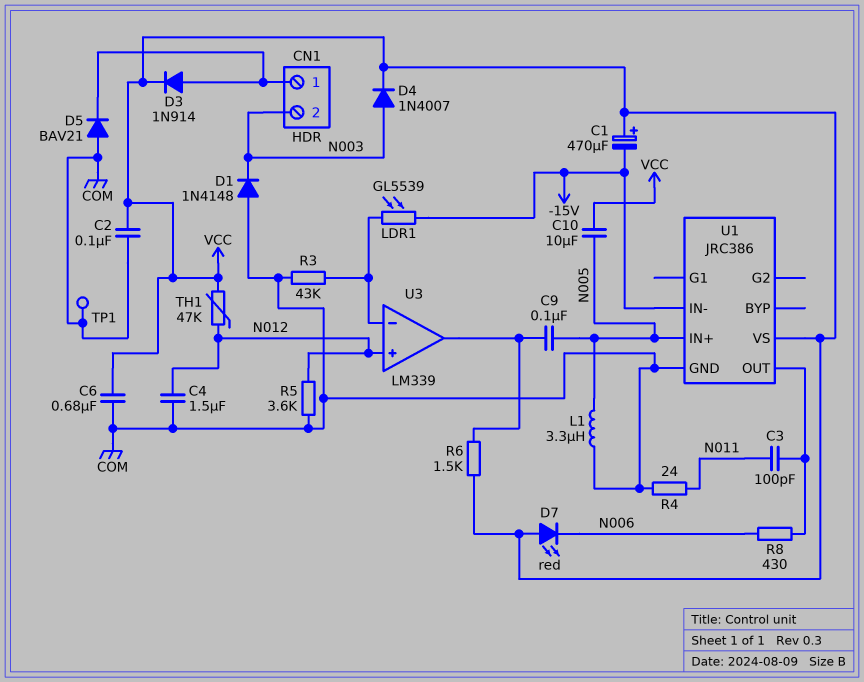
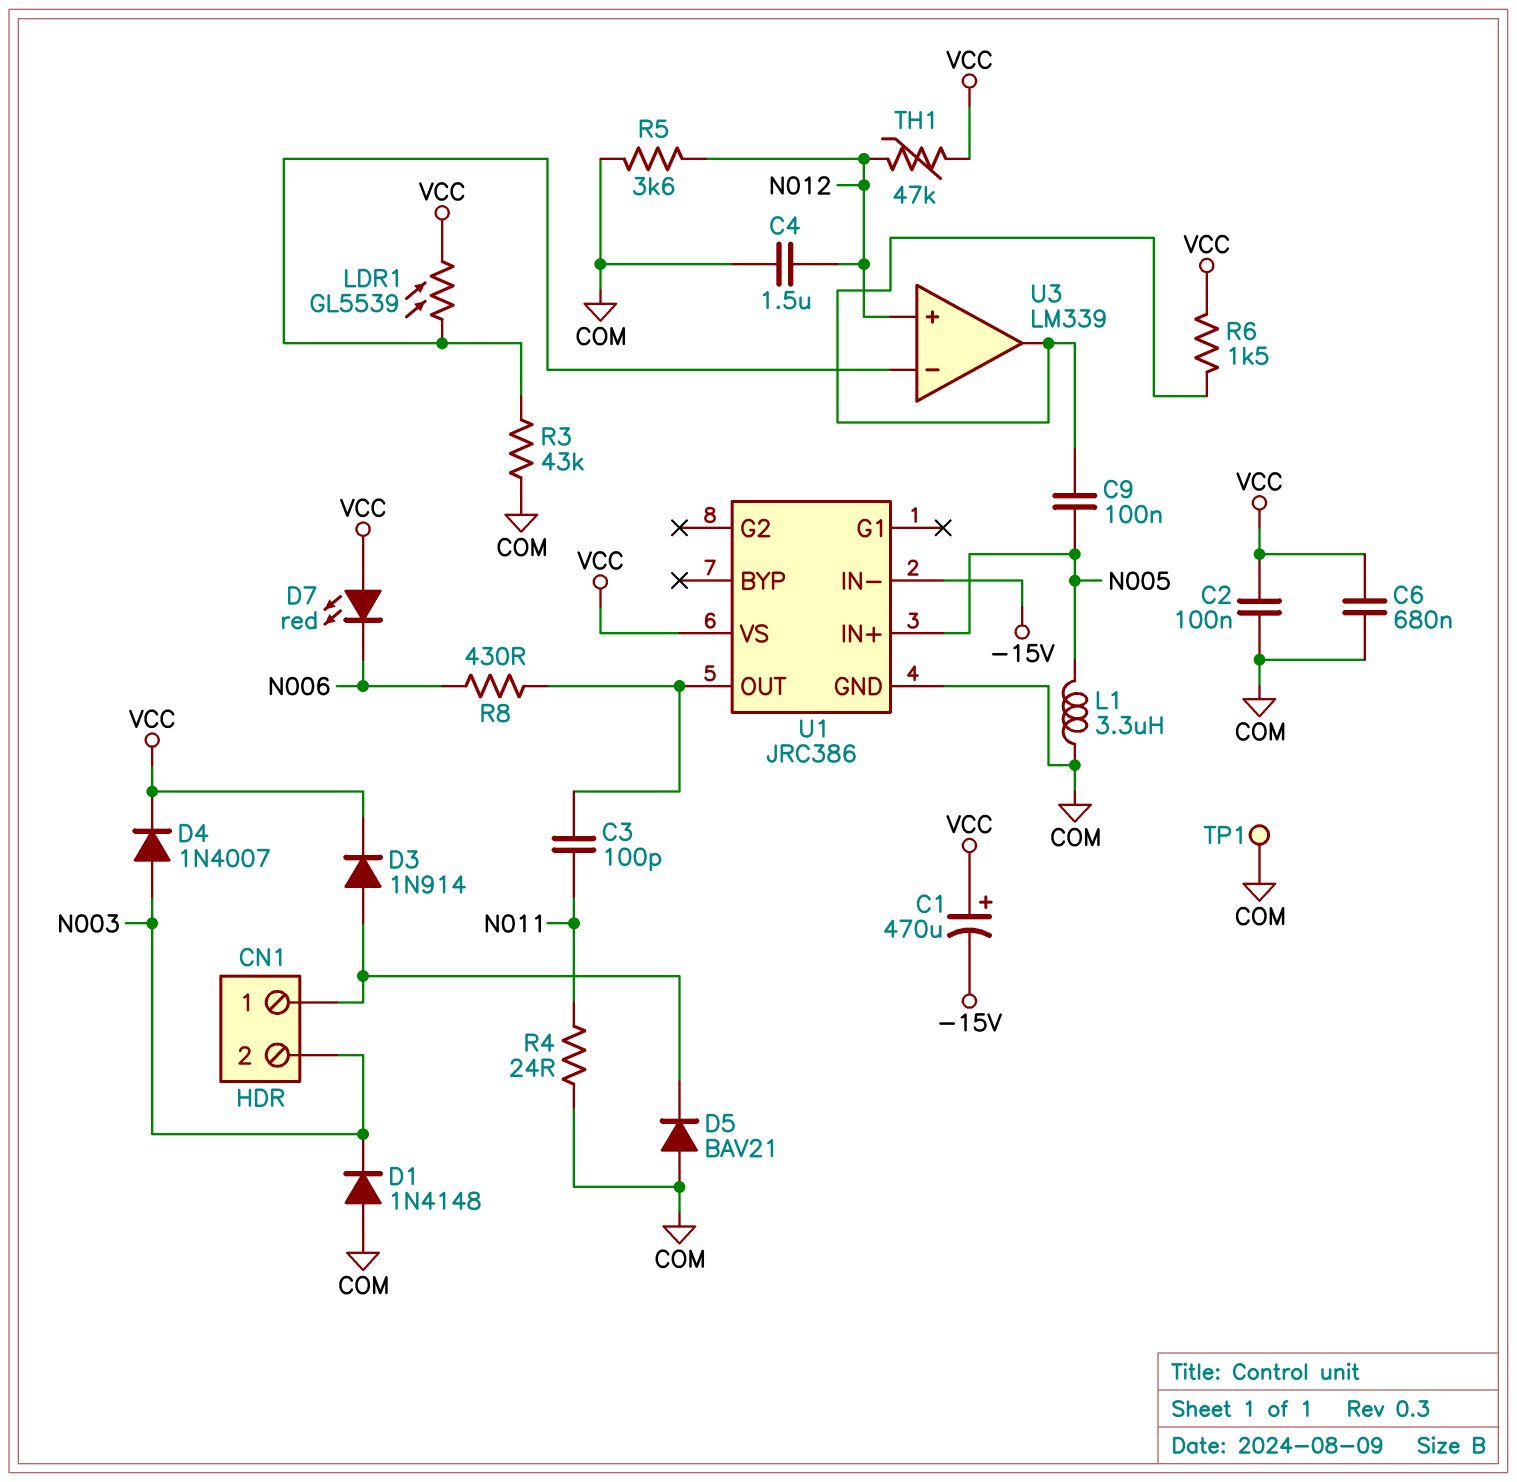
C10: 10uF (N005, VCC) -> none
LDR1: GL5539 (-15V, U3/in-) -> GL5539 (U3/in-, VCC)

